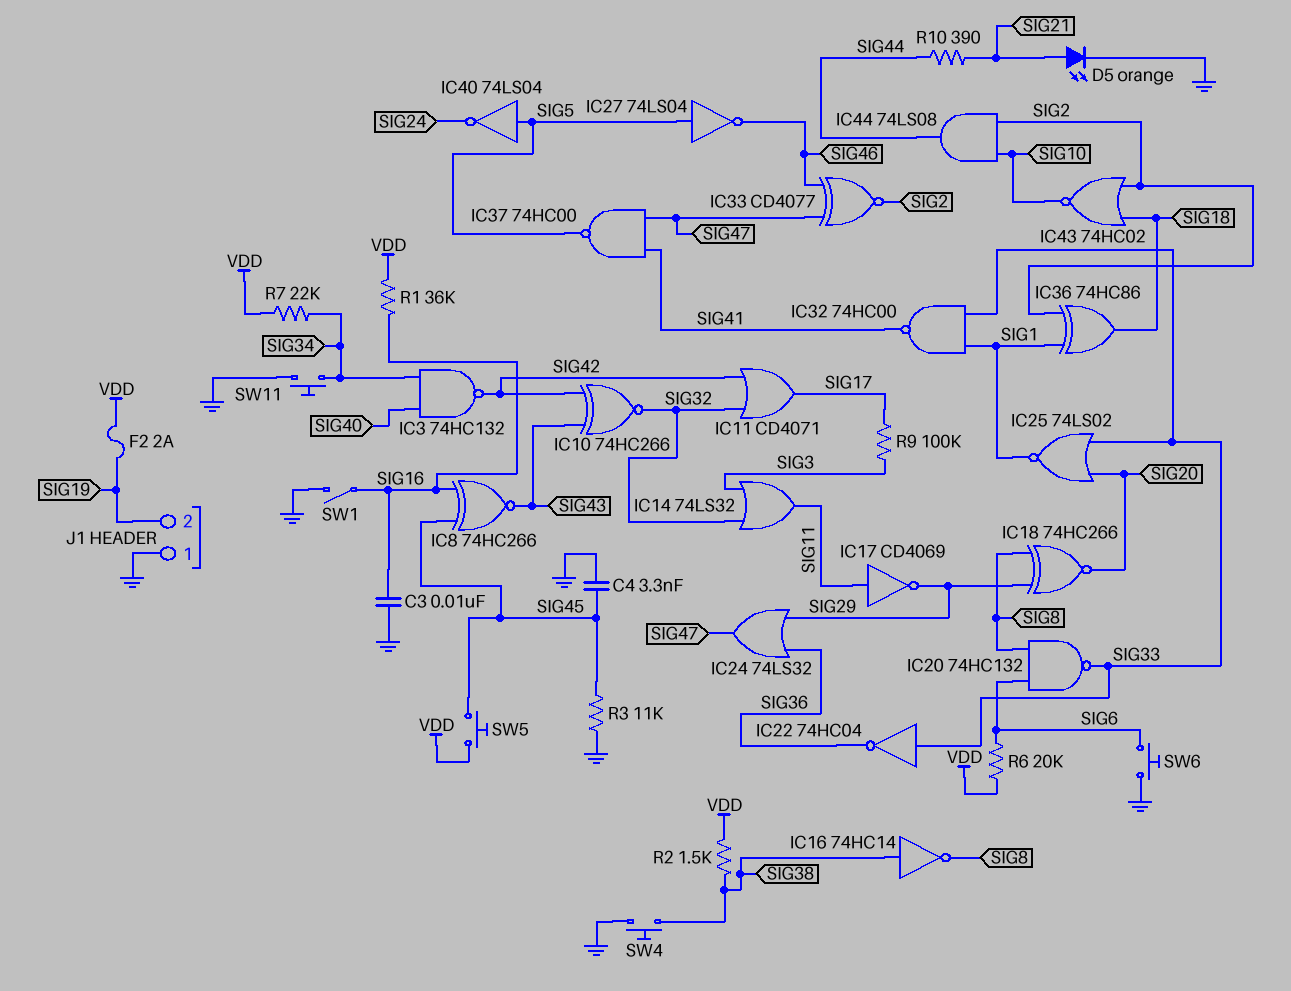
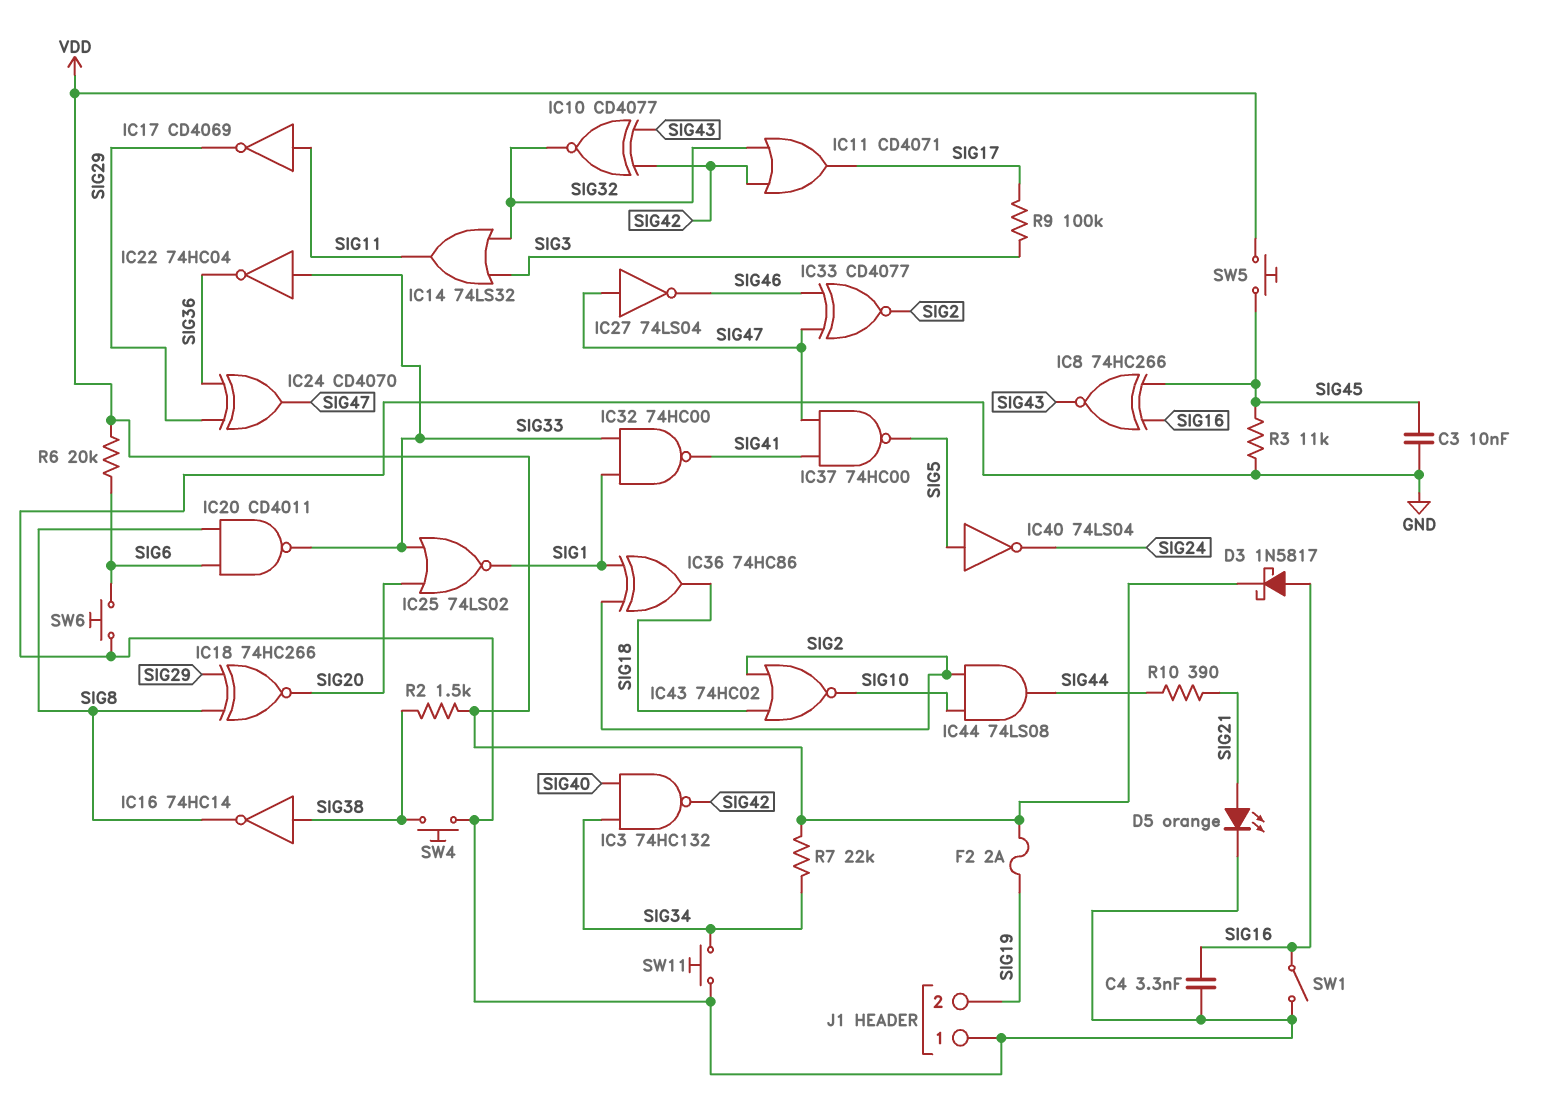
C3: 10nF (GND, SIG16) -> 10nF (GND, SIG45)
C4: 3.3nF (GND, SIG45) -> 3.3nF (GND, SIG16)
D3: none -> schottky 1N5817 (A SIG16, K VDD)
IC10: XNOR 74HC266 (in SIG42, in SIG43, out SIG32) -> XNOR CD4077 (in SIG42, in SIG43, out SIG32)
IC20: NAND 74HC132 (in SIG6, in SIG8, out SIG33) -> NAND CD4011 (in SIG6, in SIG8, out SIG33)
IC24: OR 74LS32 (in SIG29, in SIG36, out SIG47) -> XOR CD4070 (in SIG29, in SIG36, out SIG47)
IC27: NOT 74LS04 (in SIG5, out SIG46) -> NOT 74LS04 (in SIG47, out SIG46)
R1: 36k (SIG16, VDD) -> none

